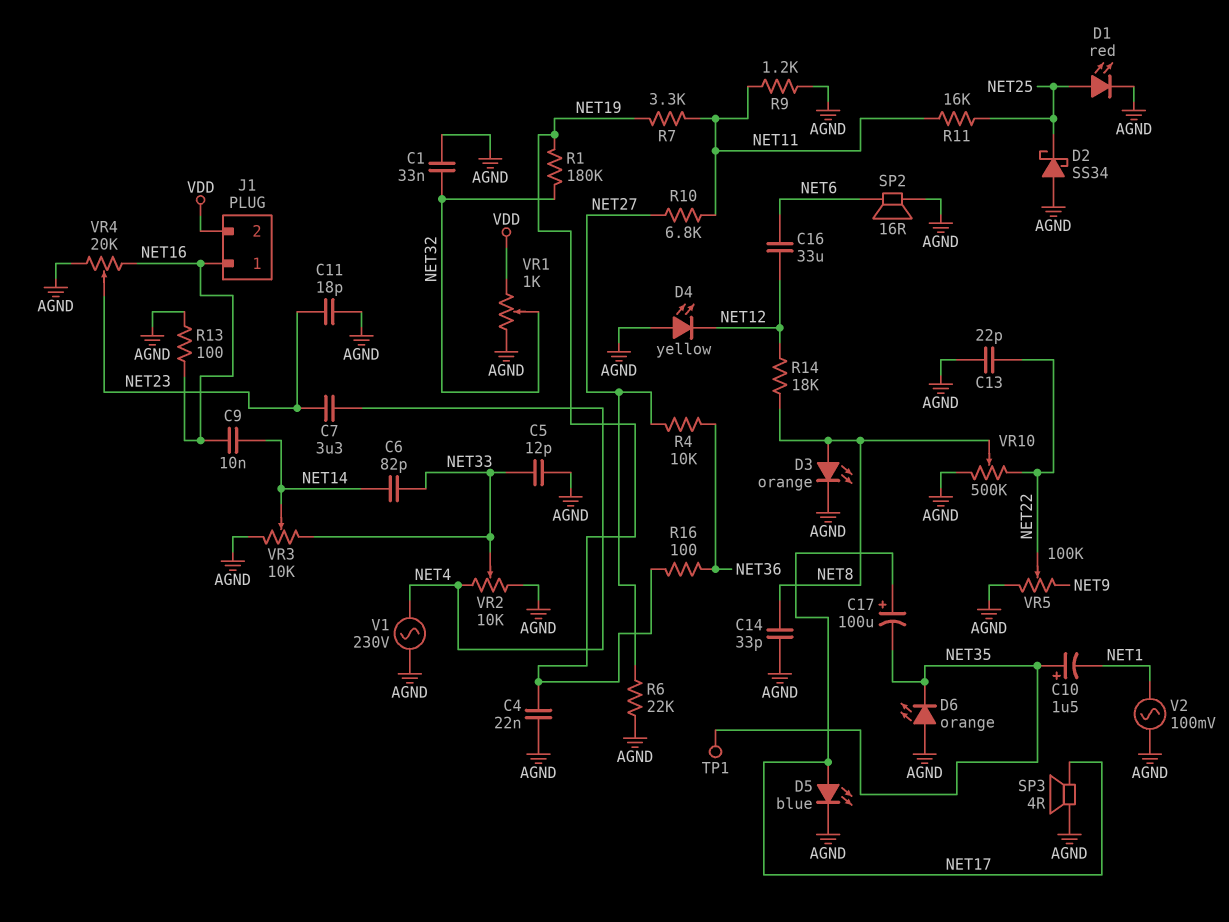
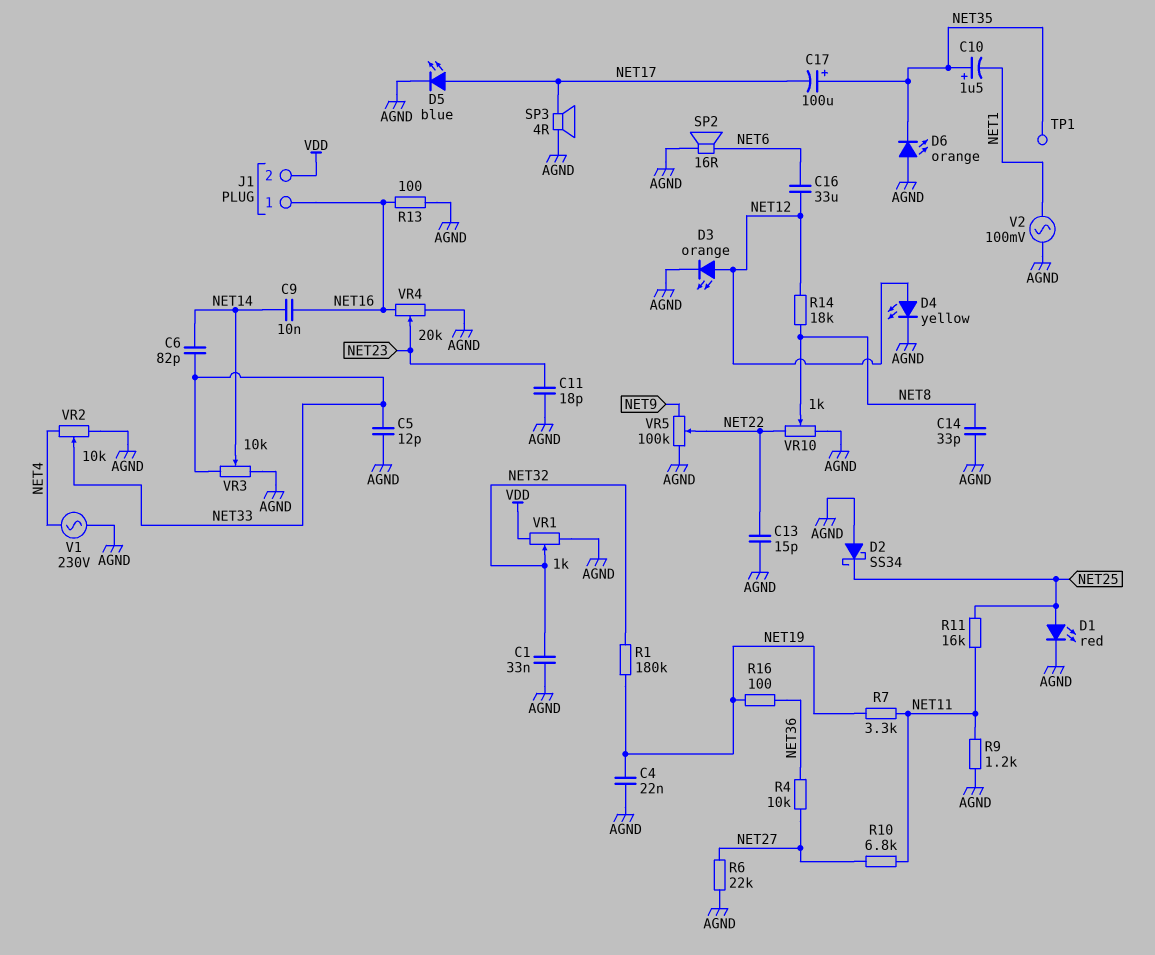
C7: 3.3uF (NET4, NET23) -> none
C13: 22pF (AGND, NET22) -> 15pF (AGND, NET22)
C17: 100uF (plus NET17, minus NET35) -> 100uF (plus NET35, minus NET17)
D3: LED orange (A NET8, K AGND) -> LED orange (A NET12, K AGND)
D4: LED yellow (A AGND, K NET12) -> LED yellow (A NET12, K AGND)
VR10: 500k (AGND, NET22, wiper NET8) -> 1k (AGND, NET22, wiper NET8)

